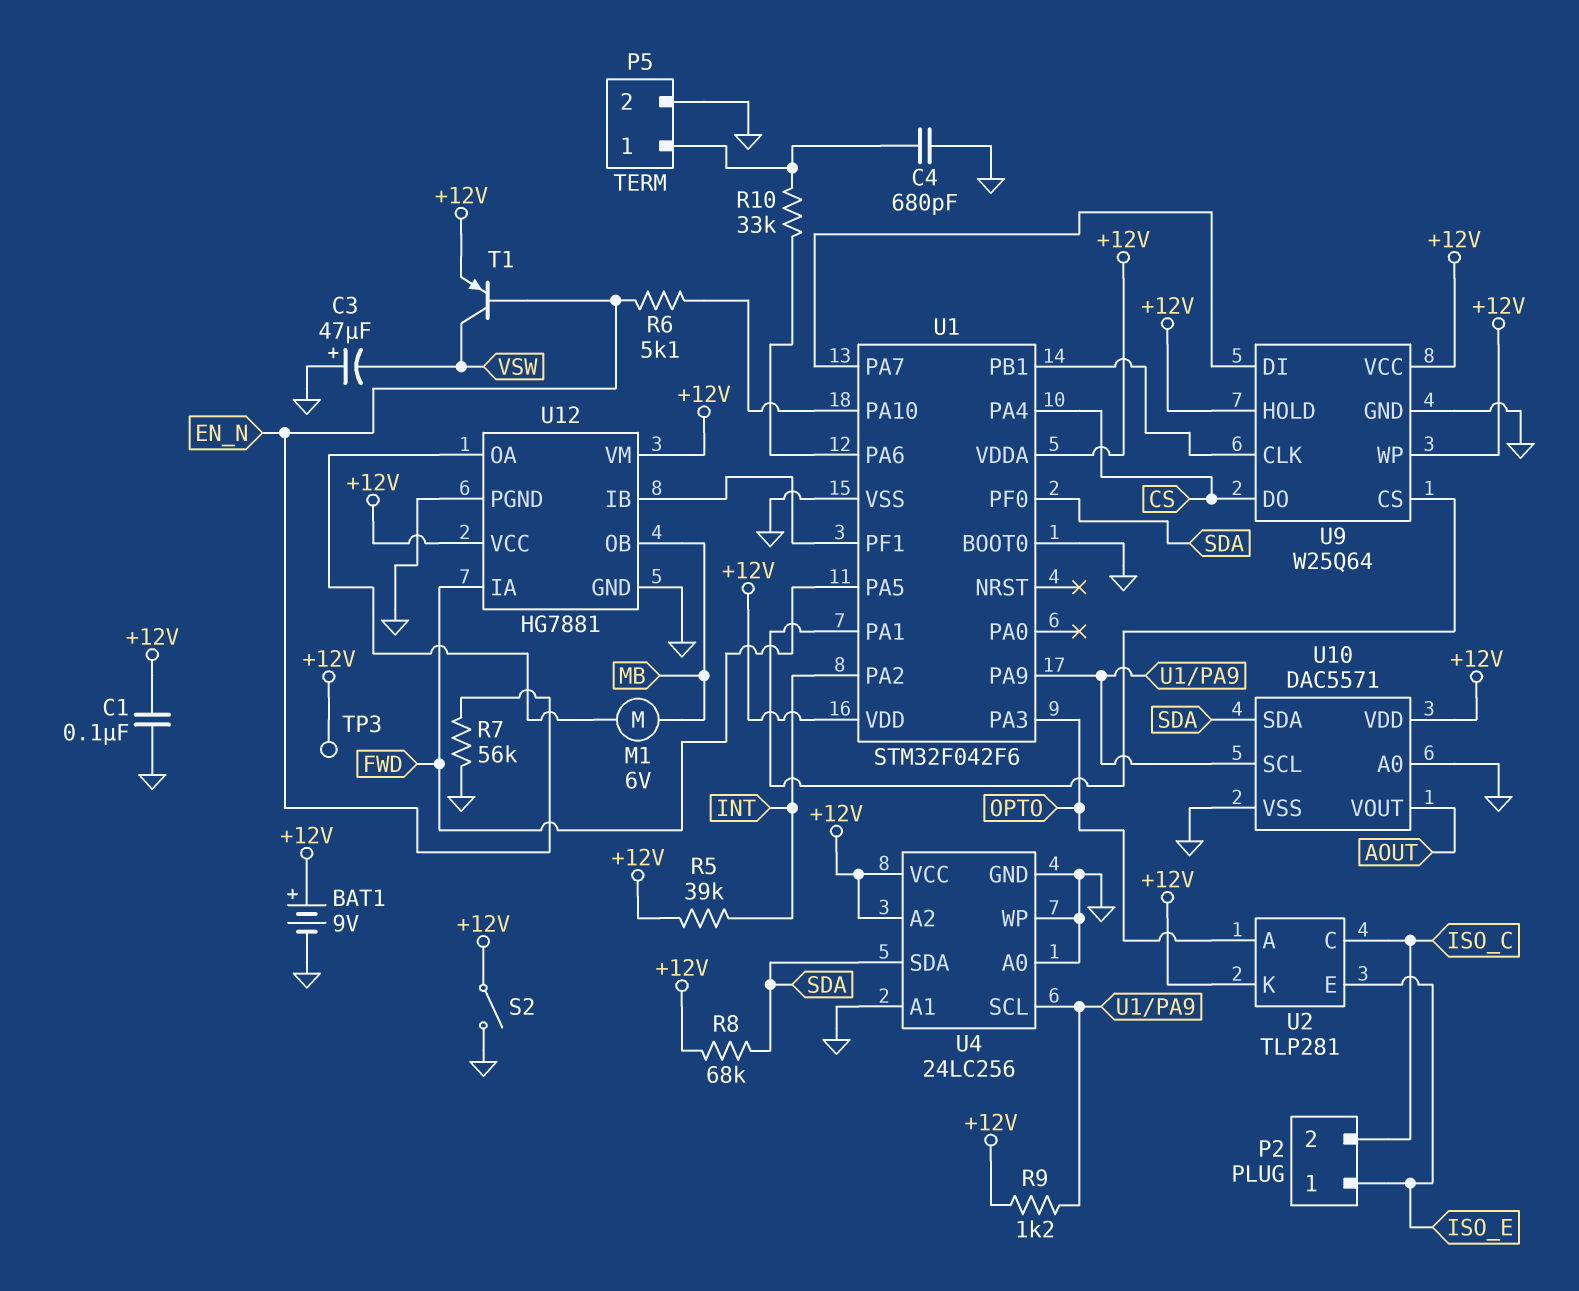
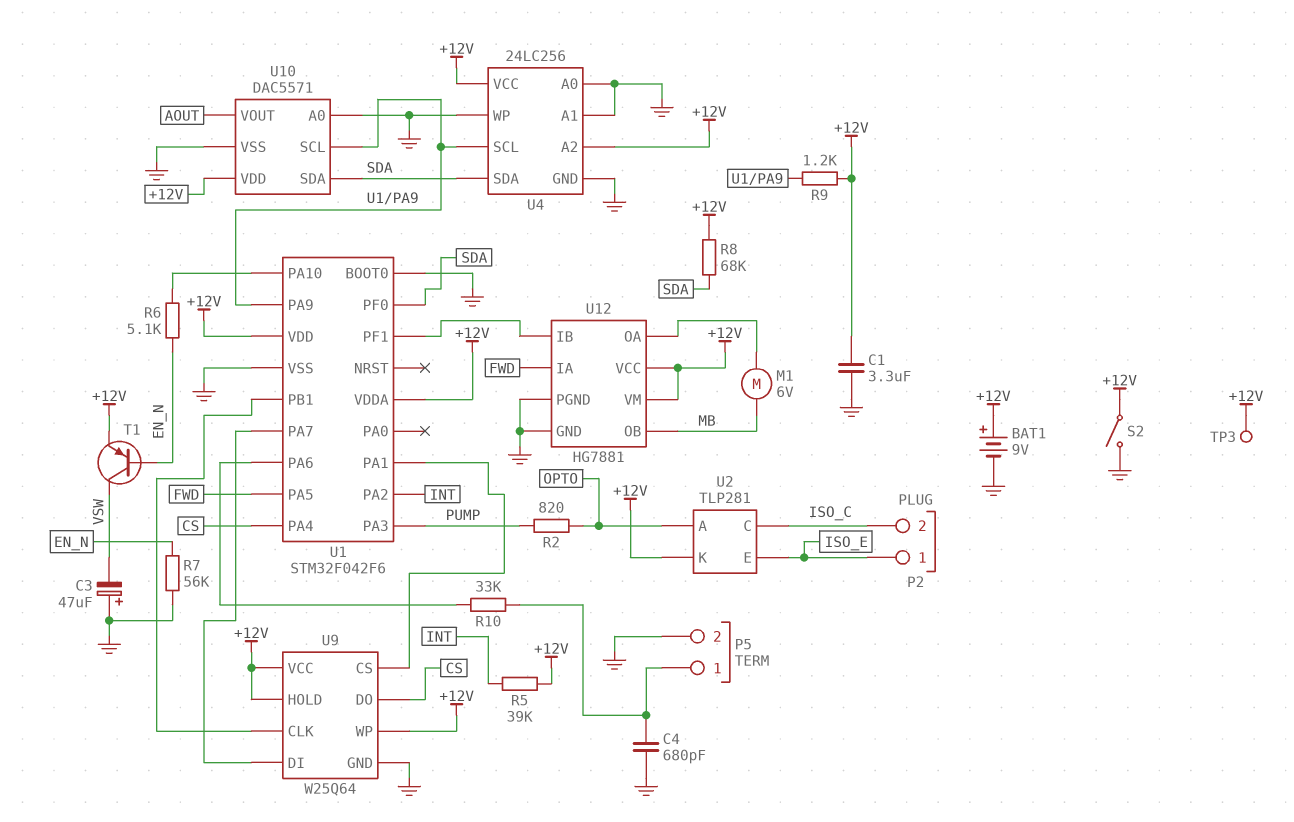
C1: 100nF (+12V, GND) -> 3.3uF (+12V, GND)
R2: none -> 820 (OPTO, PUMP)
U1 pin PA3: OPTO -> PUMP

